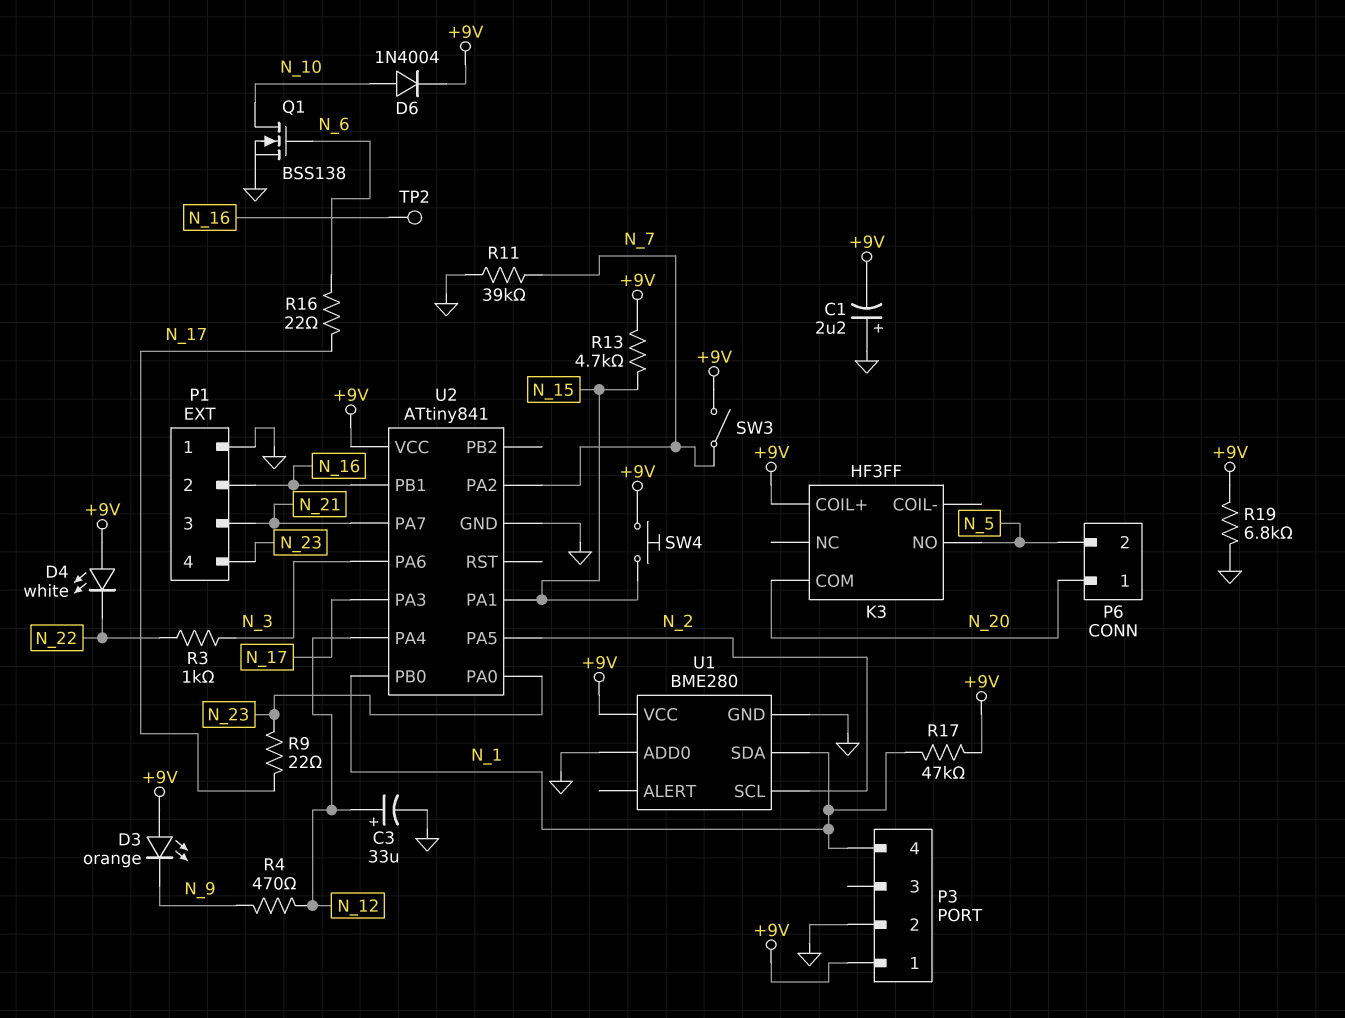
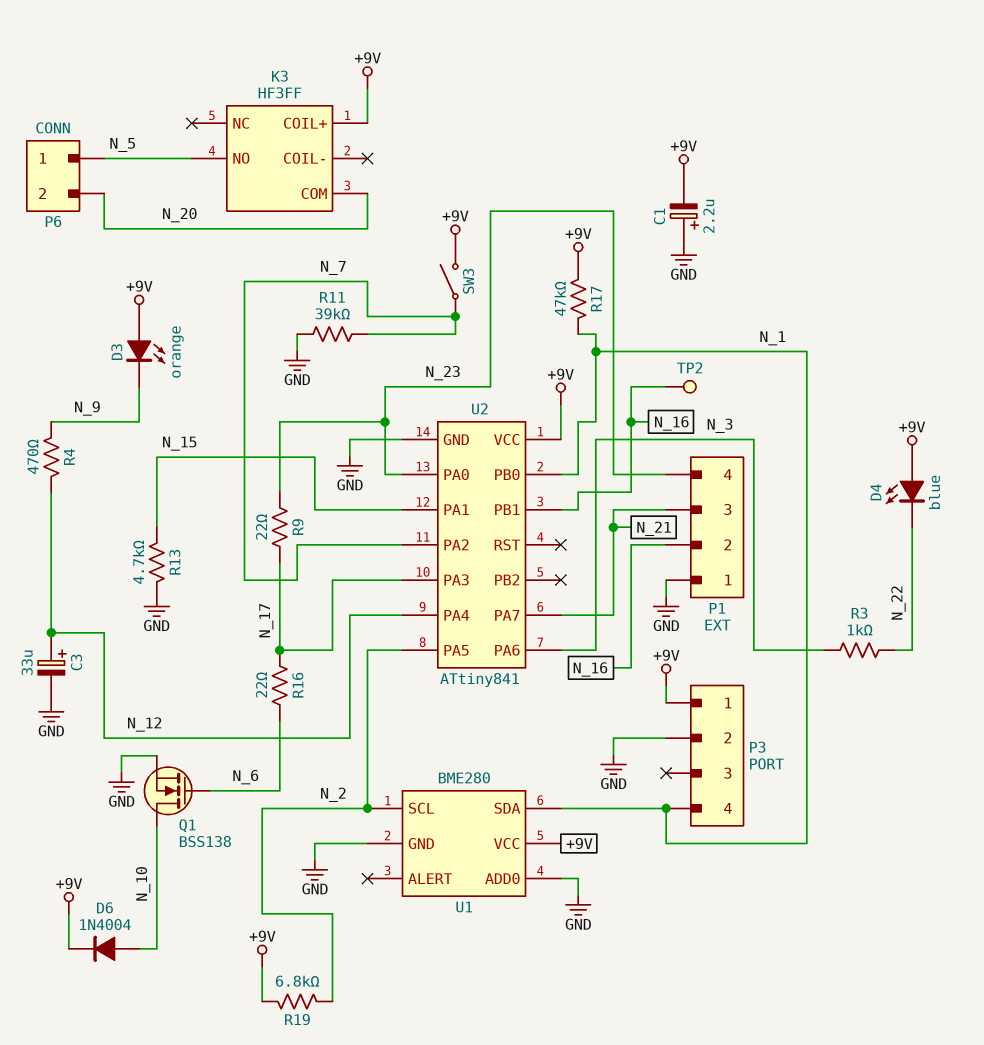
D4: LED white (A +9V, K N_22) -> LED blue (A +9V, K N_22)
P6 pin 1: N_20 -> N_5
P6 pin 2: N_5 -> N_20
R13: 4.7k (+9V, N_15) -> 4.7k (GND, N_15)
R19: 6.8k (+9V, GND) -> 6.8k (+9V, N_2)
SW4: button (+9V, N_15) -> none

